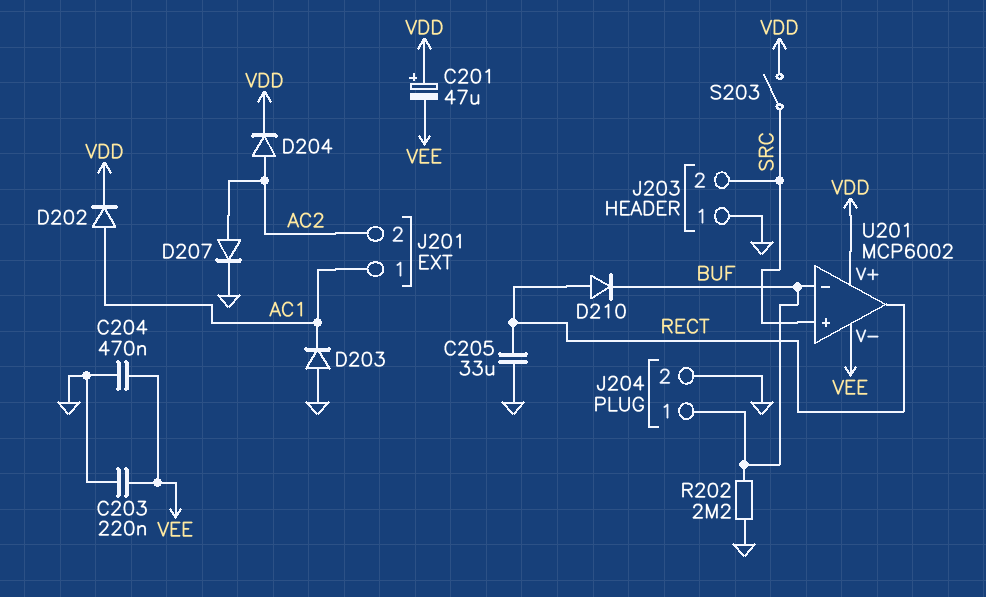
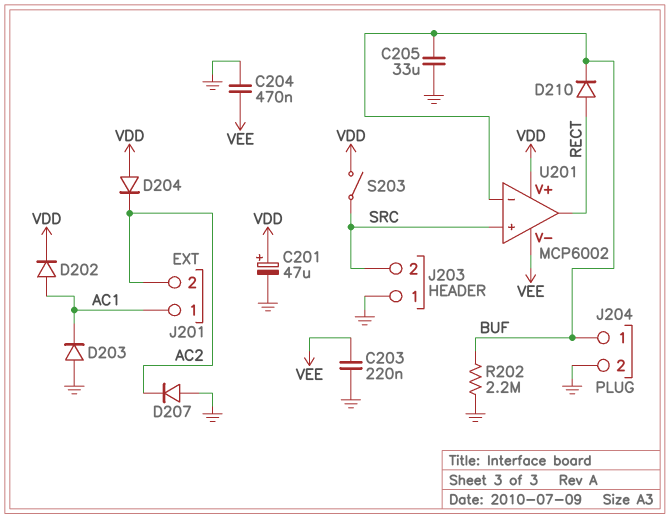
C201: 47uF (plus VDD, minus VEE) -> 47uF (plus VDD, minus GND)
C205: 33uF (GND, RECT) -> 33uF (BUF, GND)
D204: diode (A AC2, K VDD) -> diode (A VDD, K AC2)
D207: diode (A AC2, K GND) -> diode (A GND, K AC2)

